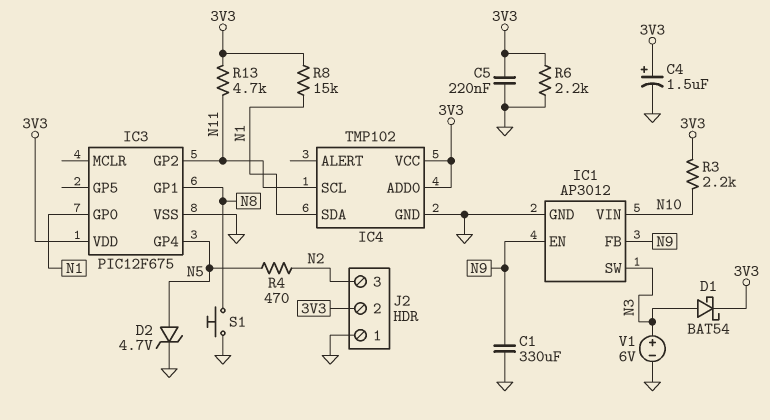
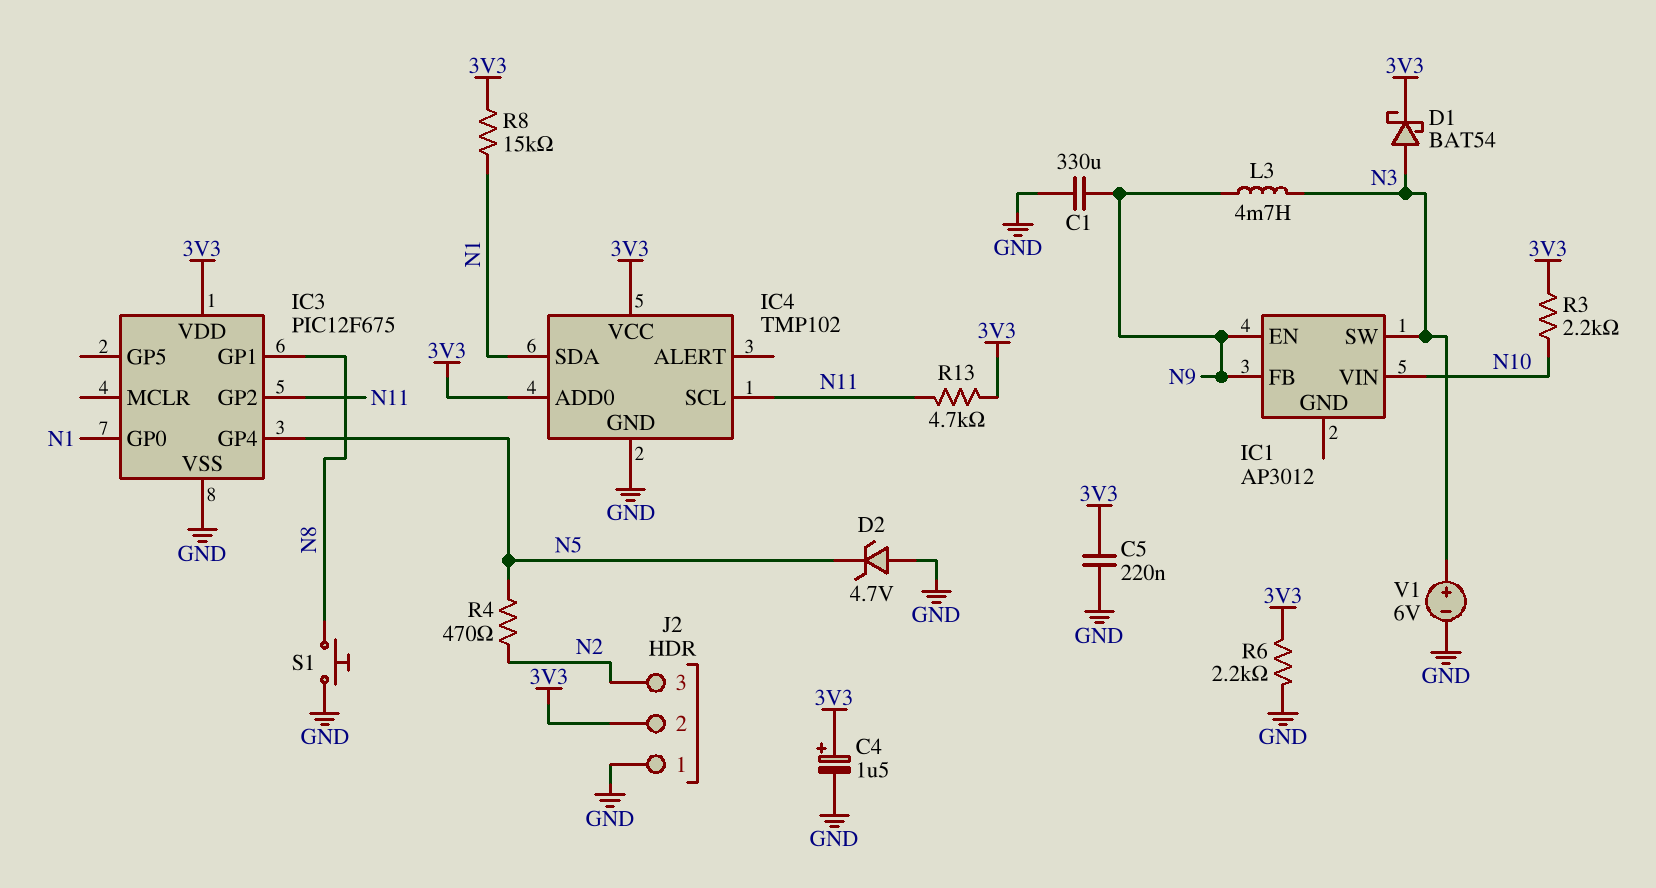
D2: zener 4.7V (A N5, K GND) -> zener 4.7V (A GND, K N5)
IC1 pin GND: GND -> none
L3: none -> 4.7mH (N3, N9)

